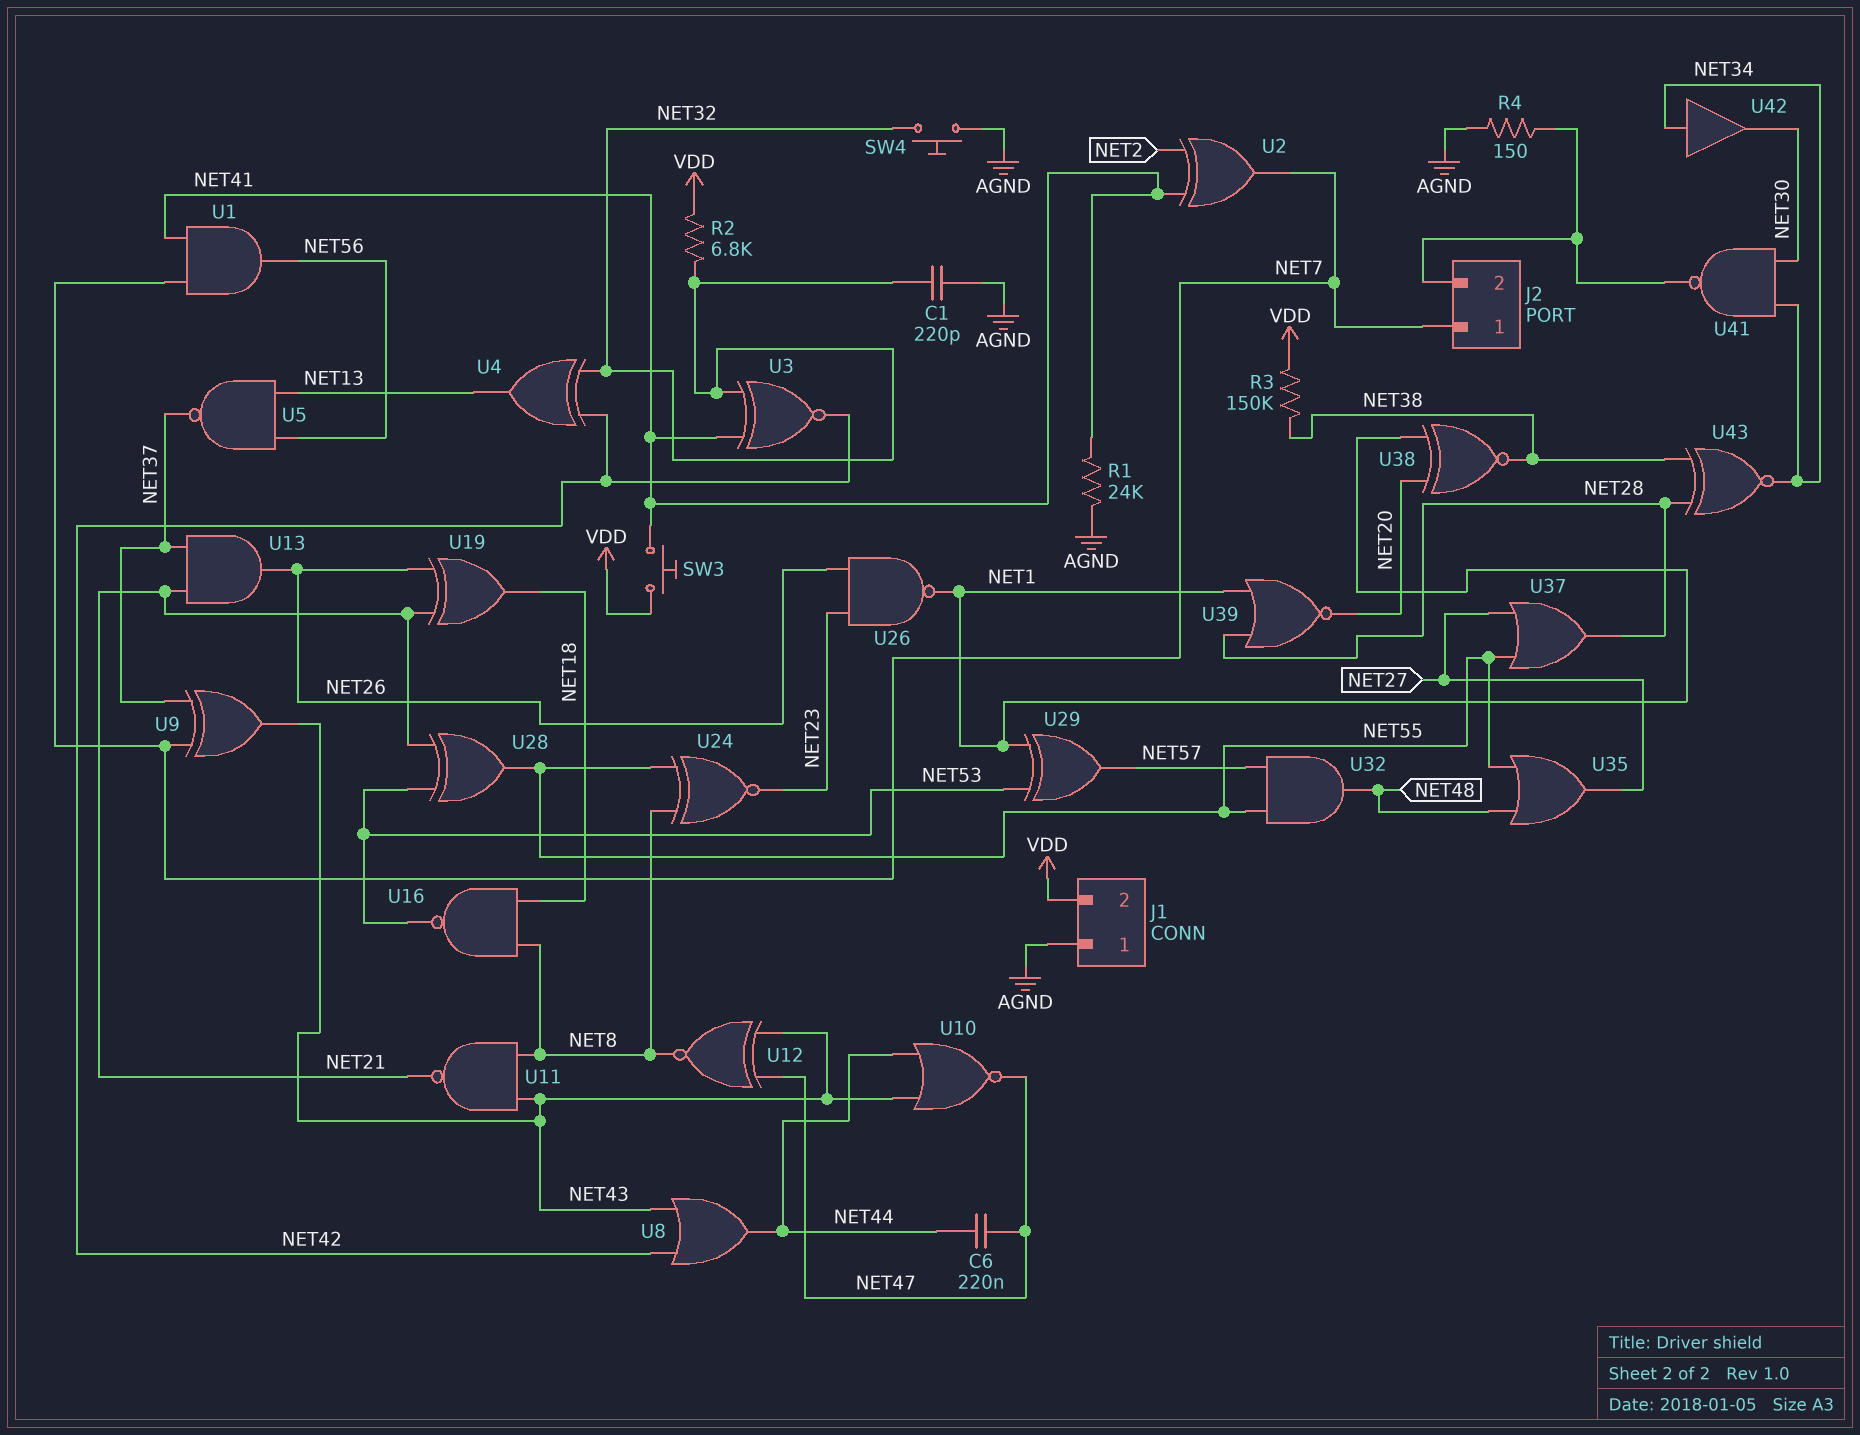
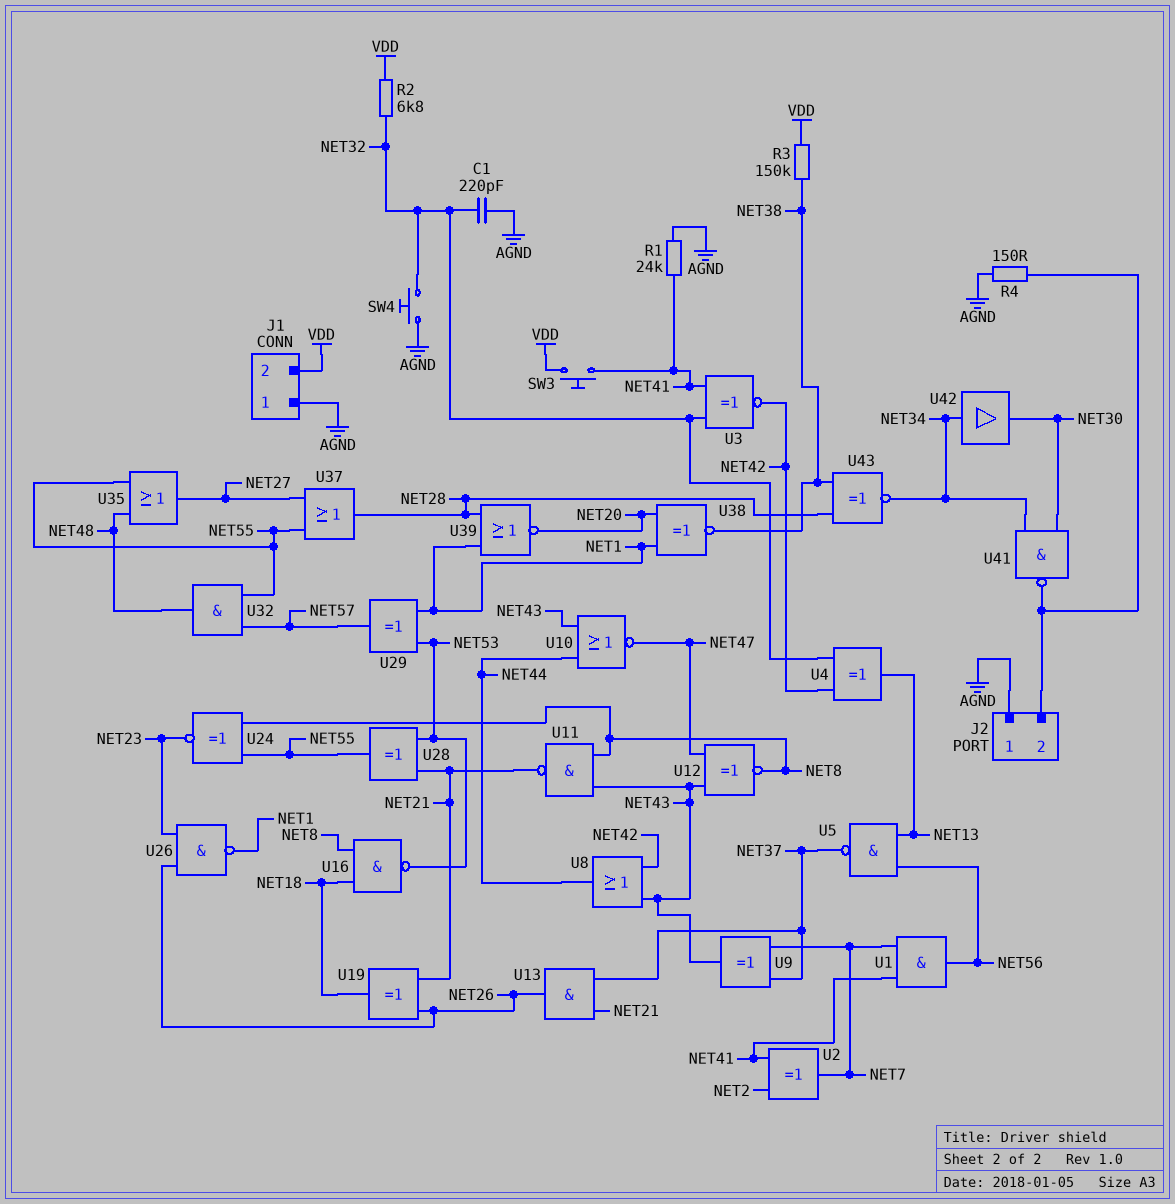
C6: 220nF (NET44, NET47) -> none
J2 pin 1: NET7 -> AGND

